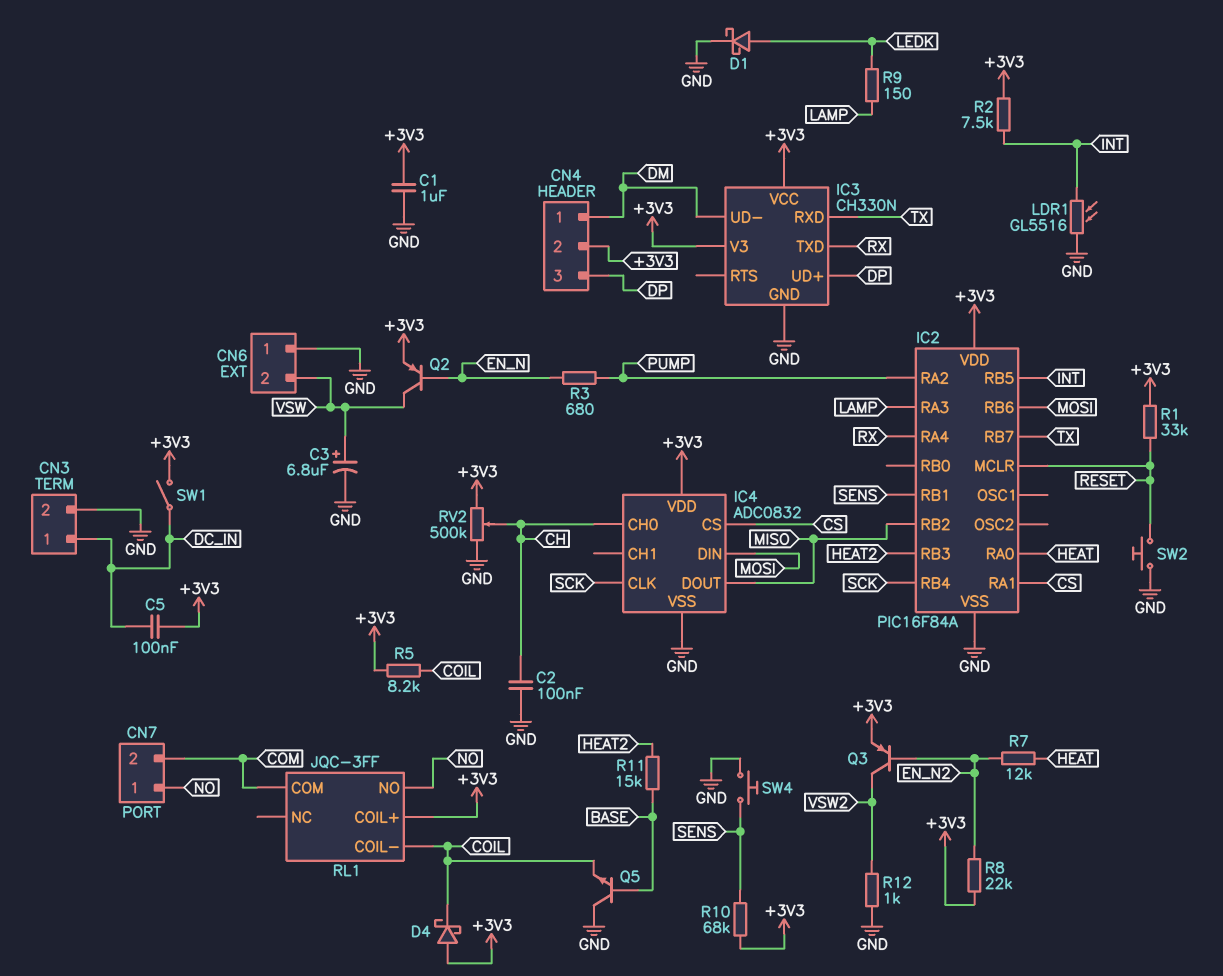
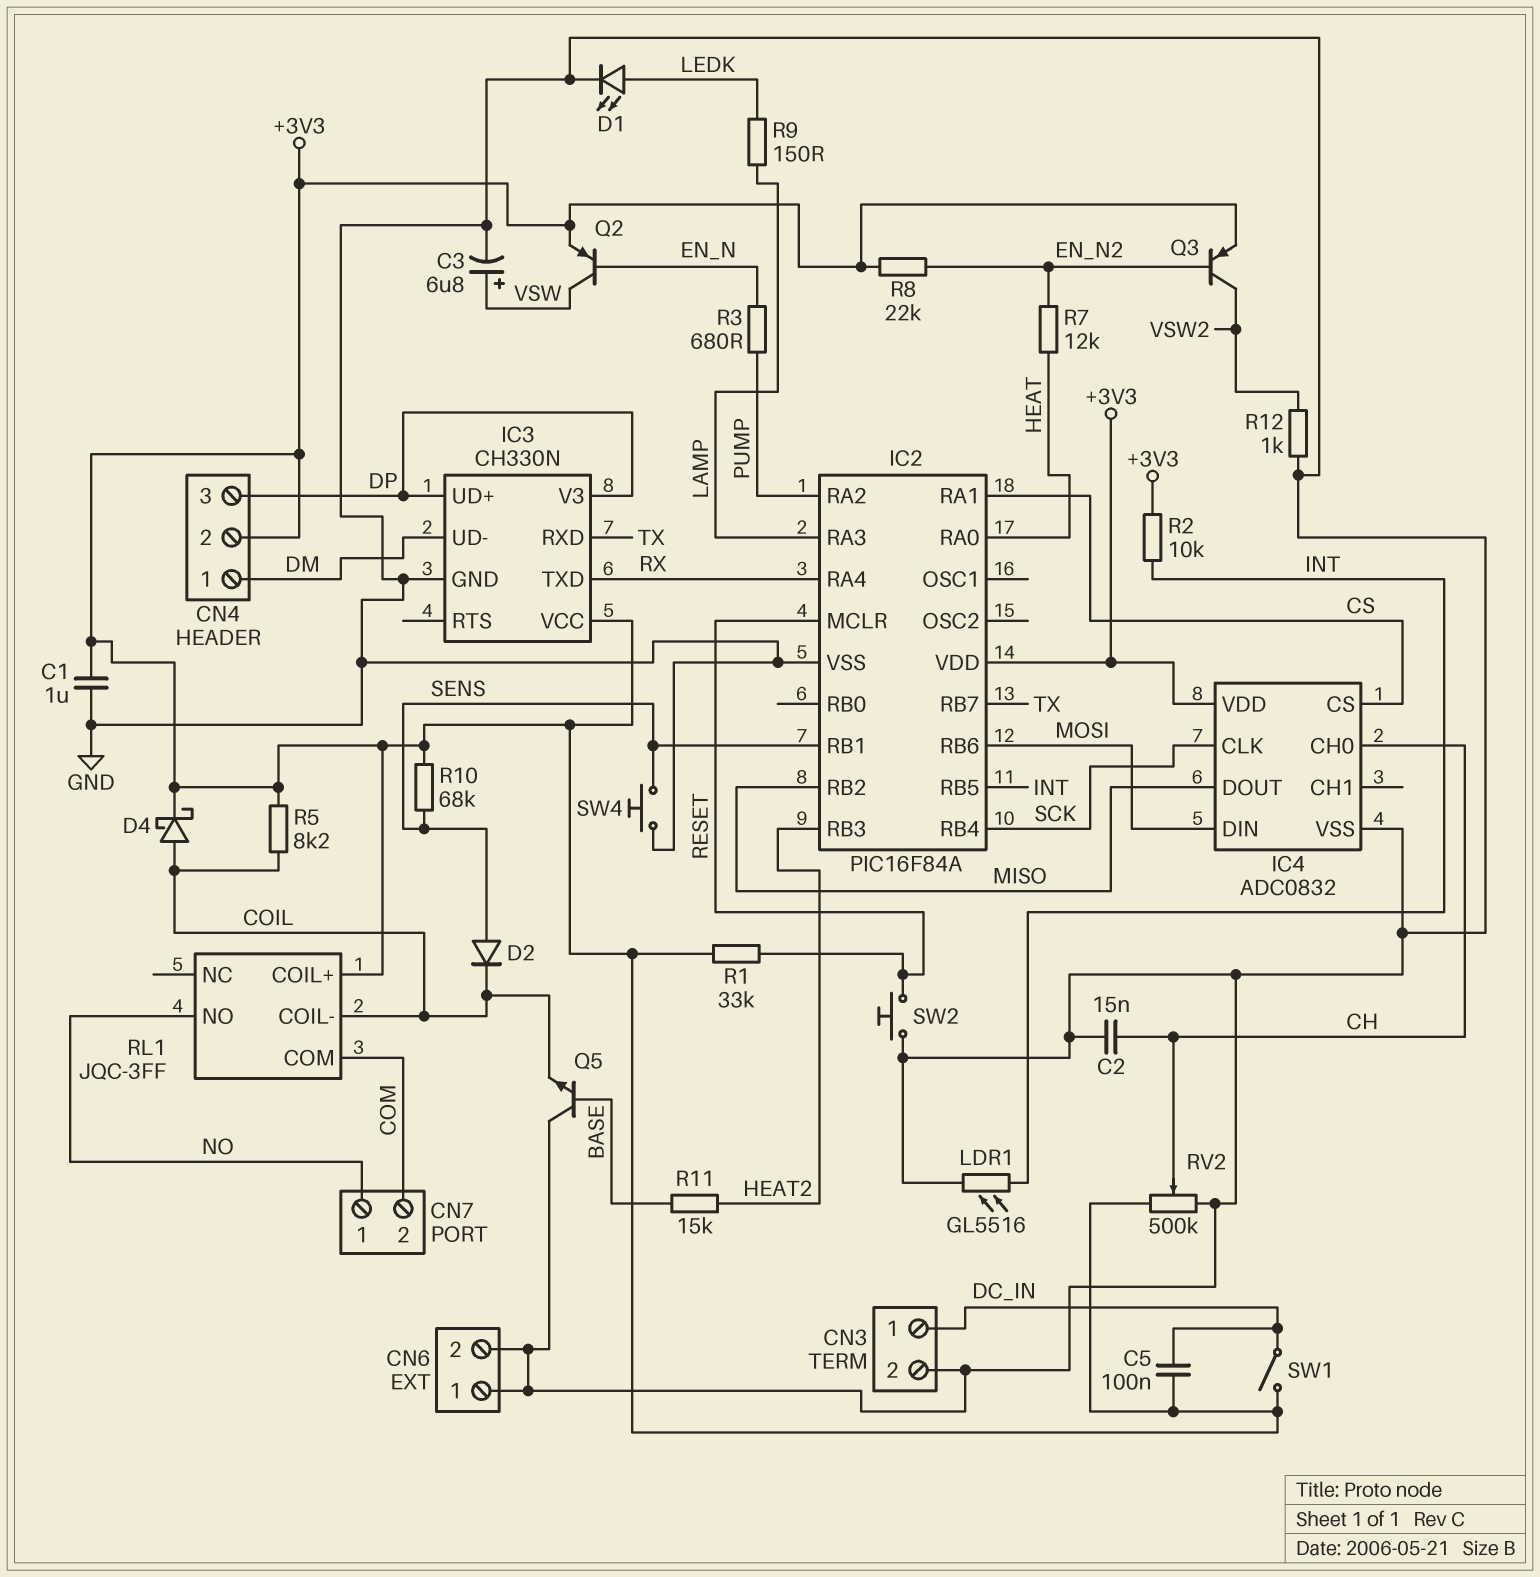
C2: 100nF (CH, GND) -> 15nF (CH, GND)
CN6 pin 2: VSW -> GND
D1: schottky (A LEDK, K GND) -> LED (A LEDK, K GND)
D2: none -> diode (A SENS, K COIL)
D4: schottky (A +3V3, K COIL) -> schottky (A COIL, K +3V3)
IC3 pin V3: +3V3 -> DP
R2: 7.5k (+3V3, INT) -> 10k (+3V3, INT)

